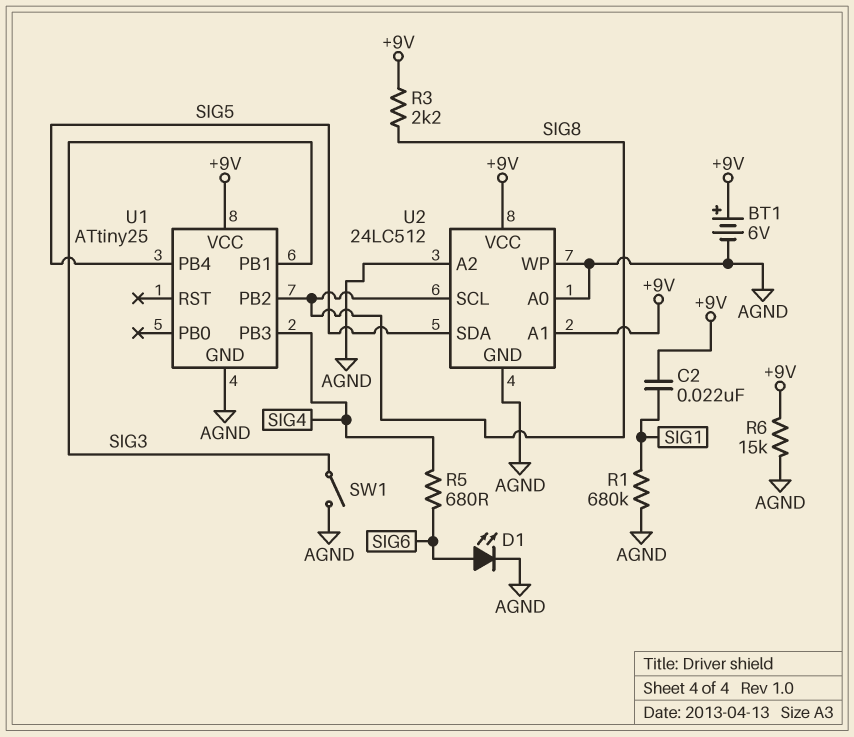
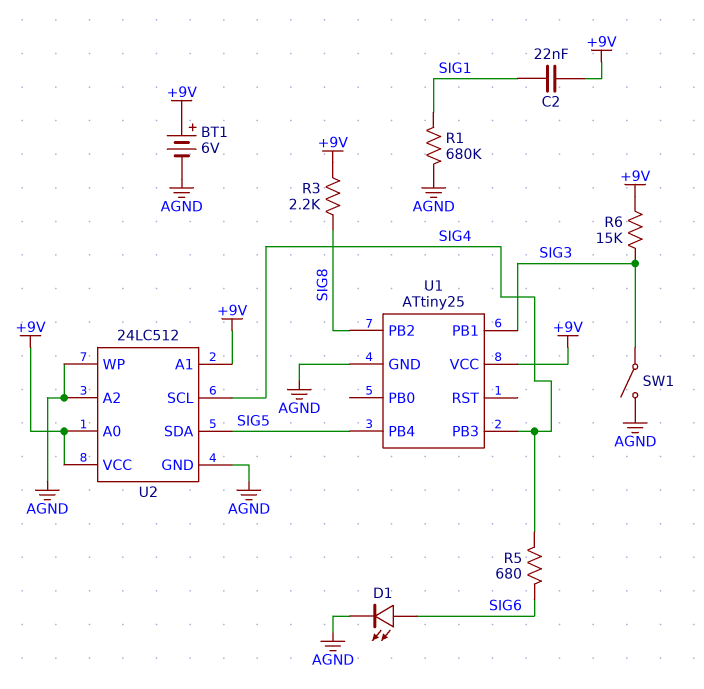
R6: 15k (+9V, AGND) -> 15k (+9V, SIG3)
U2 pin A0: AGND -> +9V
U2 pin SCL: SIG8 -> SIG4

